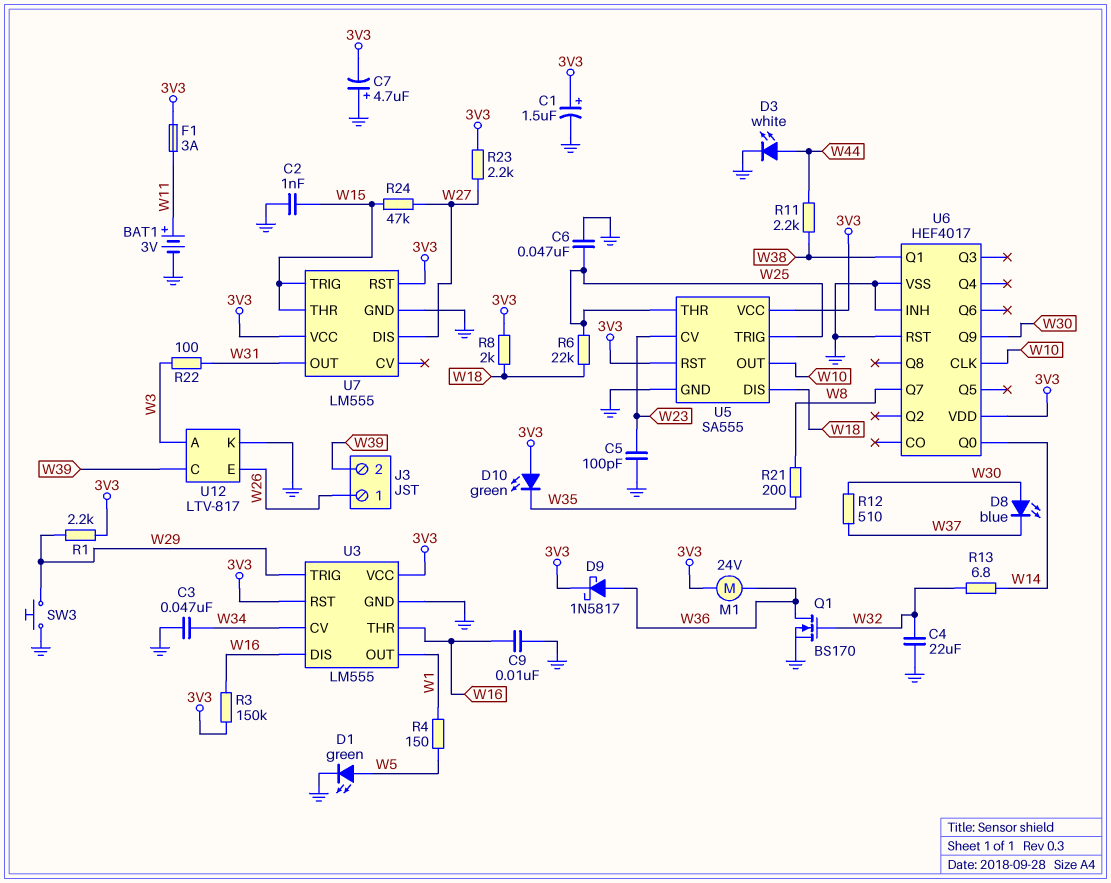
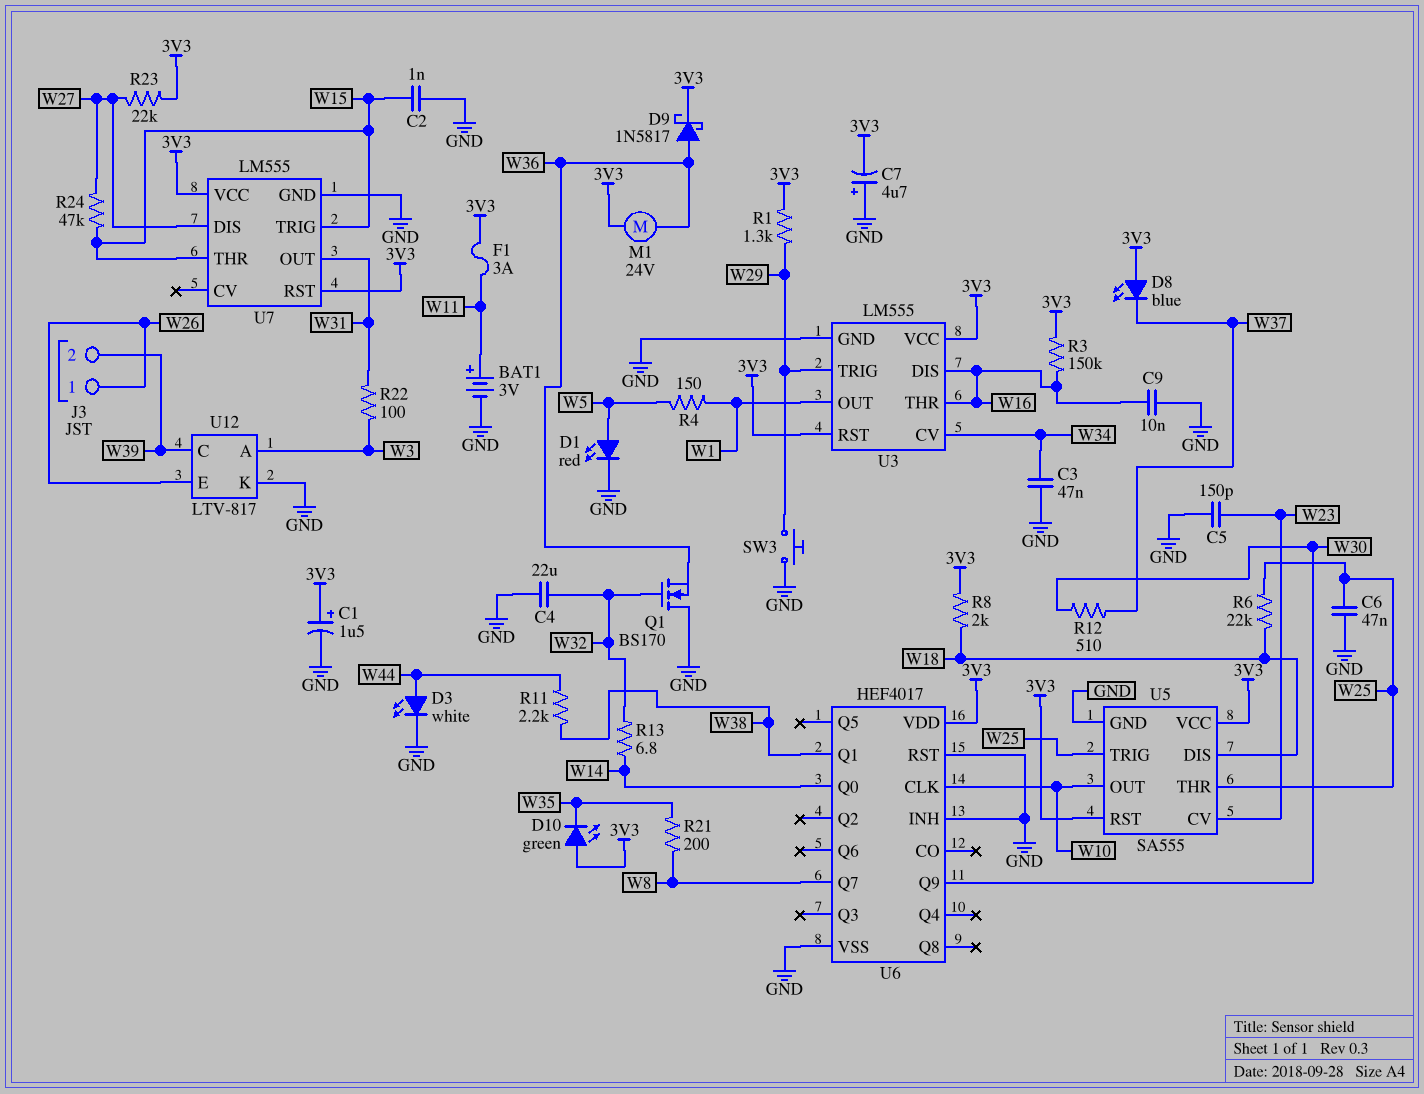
C5: 100pF (GND, W23) -> 150pF (GND, W23)
D1: LED green (A W5, K GND) -> LED red (A W5, K GND)
D8: LED blue (A W30, K W37) -> LED blue (A 3V3, K W37)
Q1: NMOS BS170 (G W32, D W36, S GND) -> NMOS BS170 (G W32, D GND, S W36)
R1: 2.2k (3V3, W29) -> 1.3k (3V3, W29)
R23: 2.2k (3V3, W27) -> 22k (3V3, W27)

